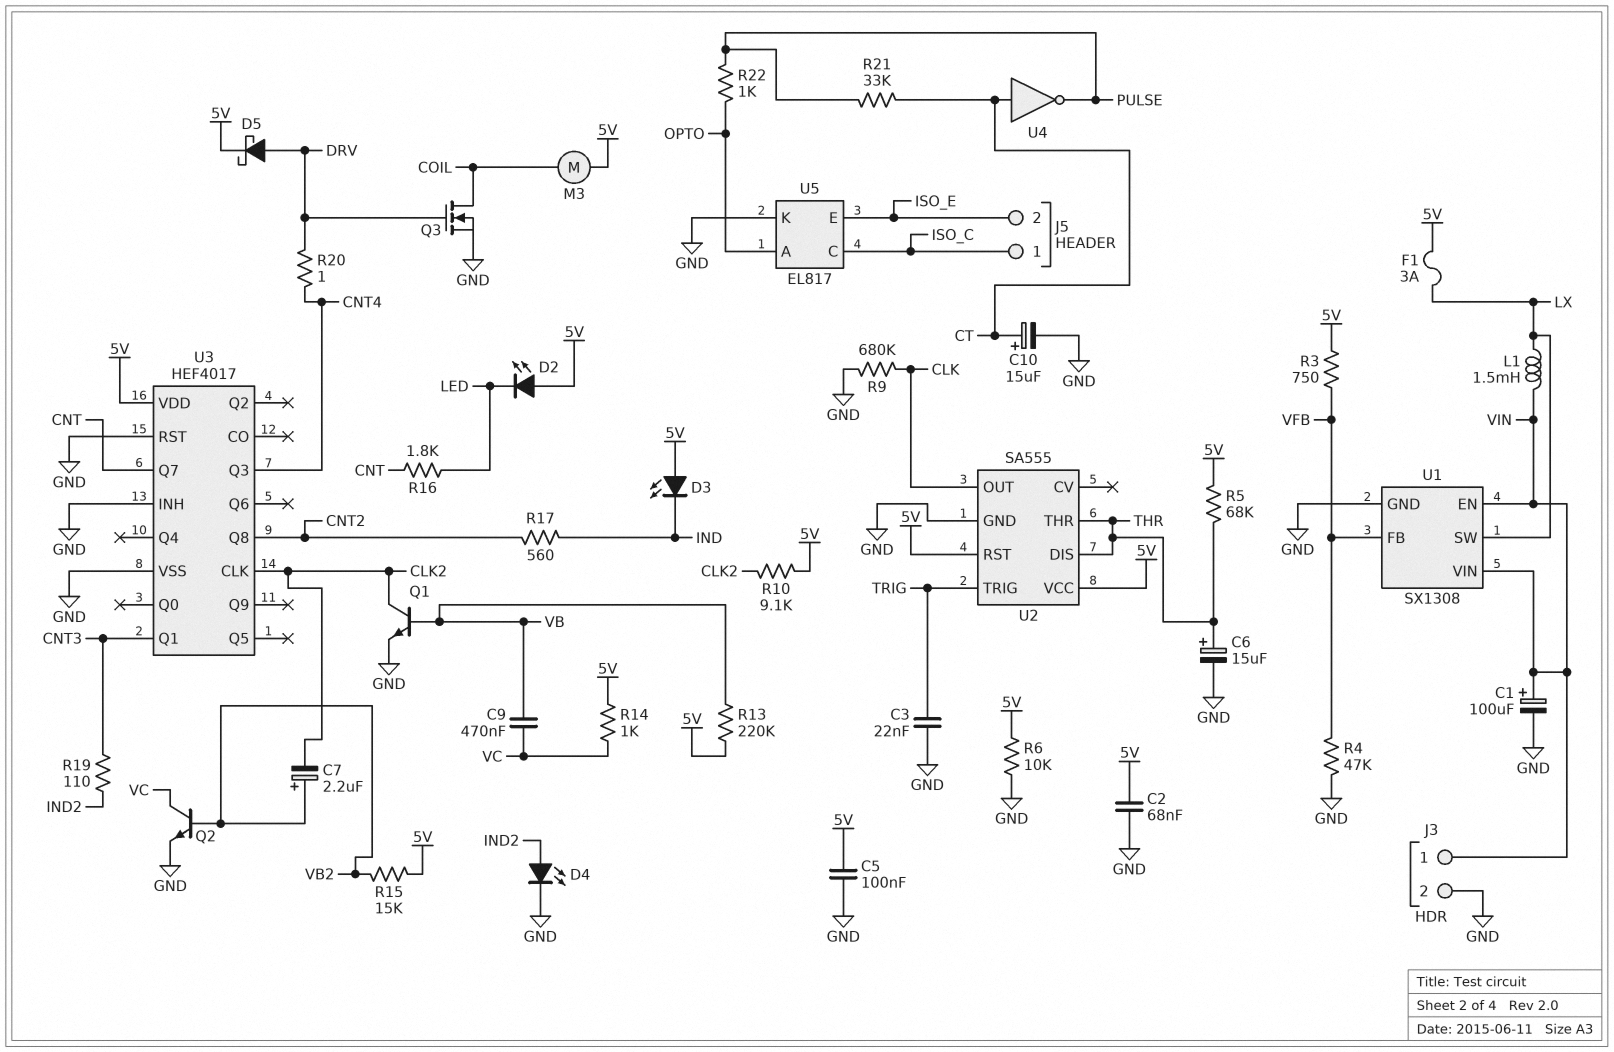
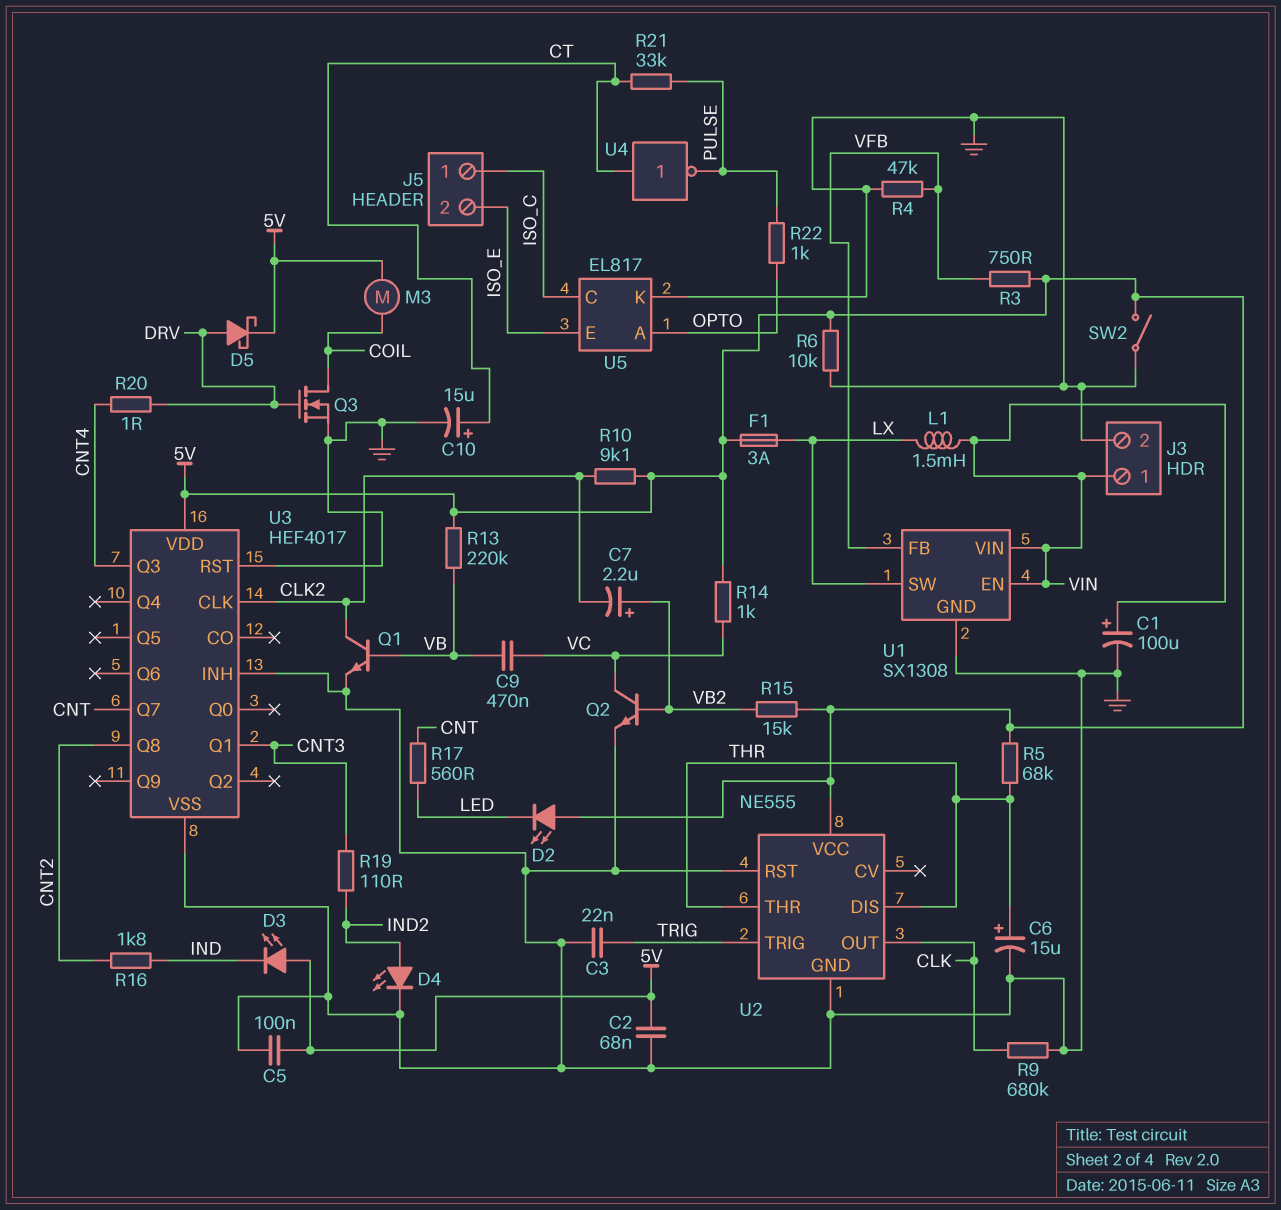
R16: 1.8k (CNT, LED) -> 1.8k (CNT2, IND)
R17: 560 (CNT2, IND) -> 560 (CNT, LED)
SW2: none -> switch (5V, GND)
U2: SA555 -> NE555
U2 pin RST: 5V -> GND

